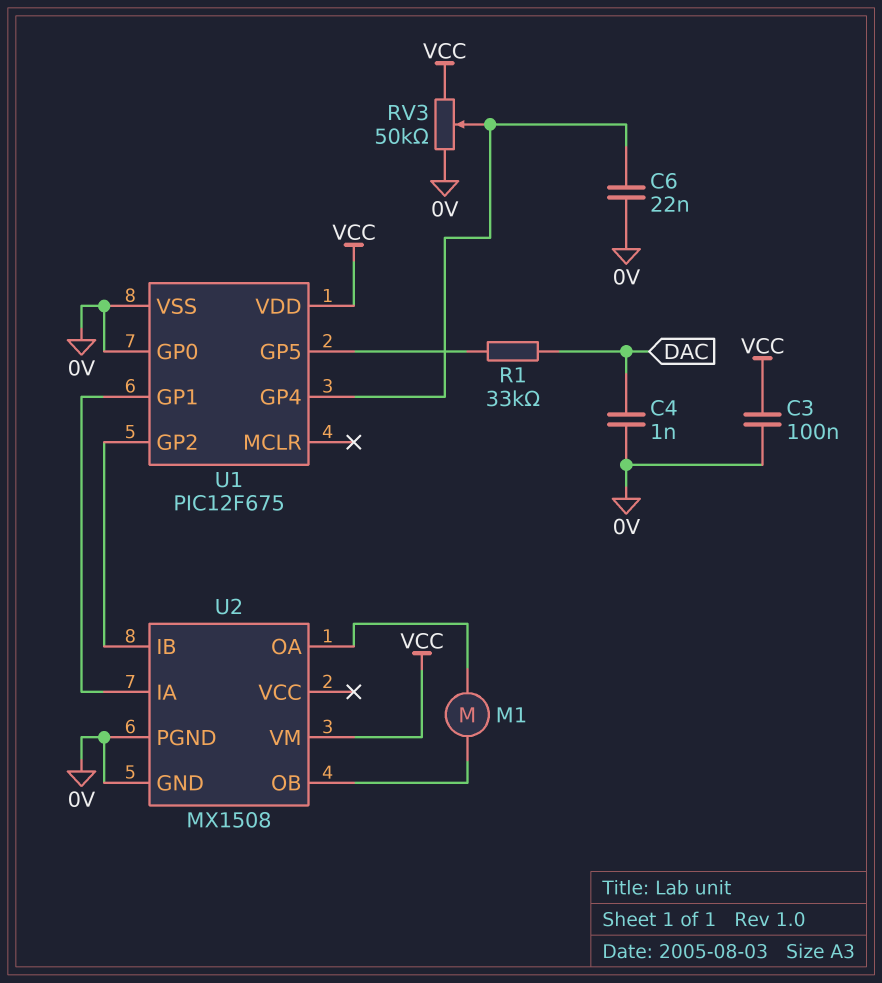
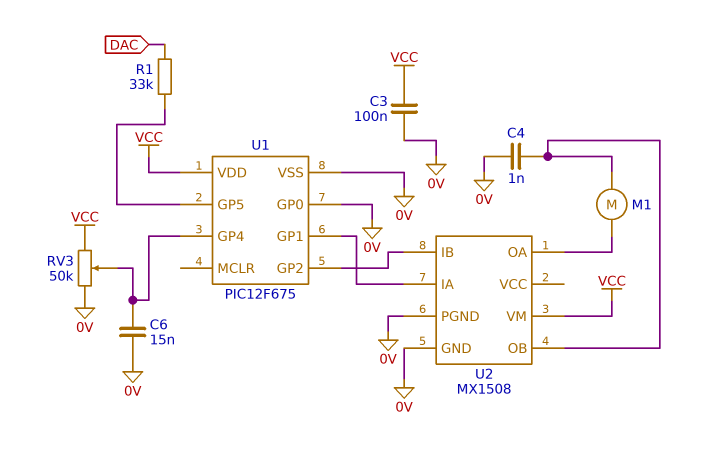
C4: 1nF (0V, DAC) -> 1nF (0V, U2/OB)
C6: 22nF (0V, U1/GP4) -> 15nF (0V, U1/GP4)

